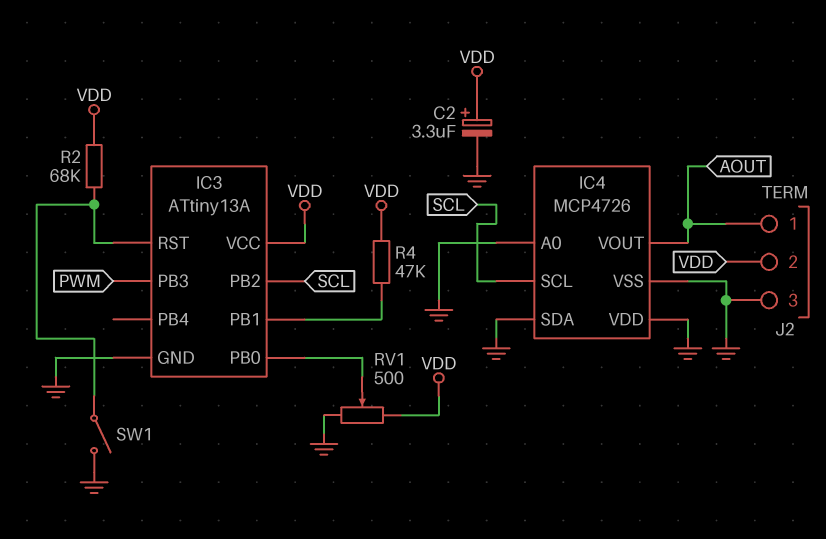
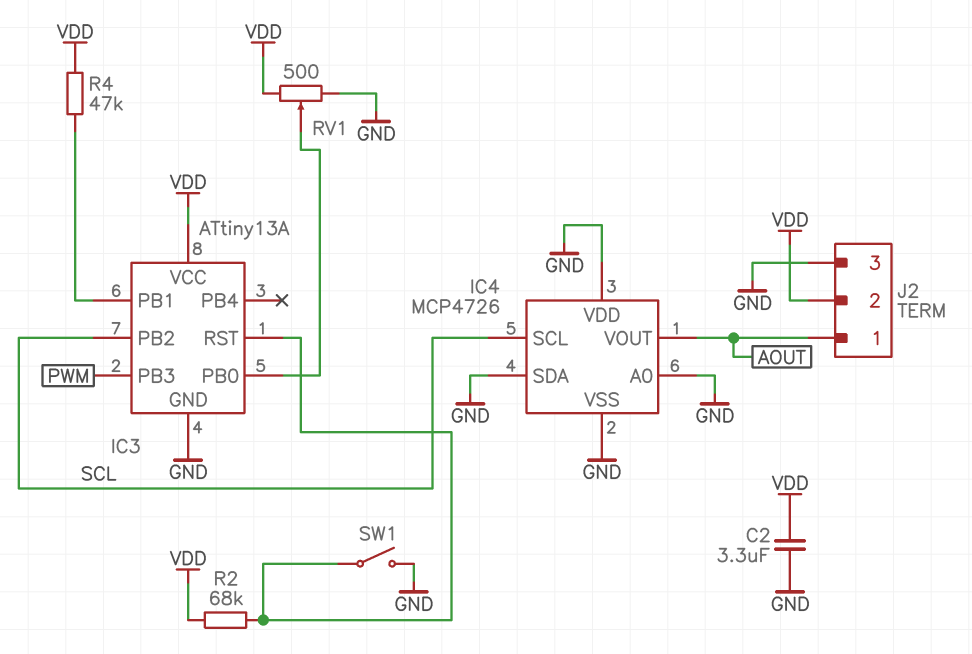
C2: 3.3uF (plus VDD, minus GND) -> 3.3uF (GND, VDD)

